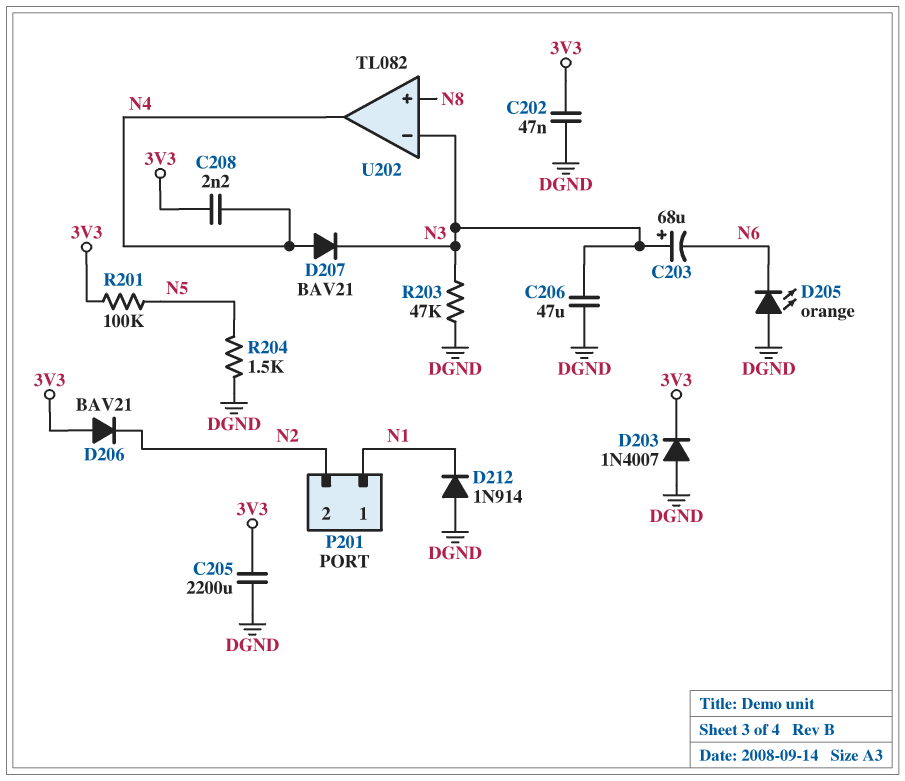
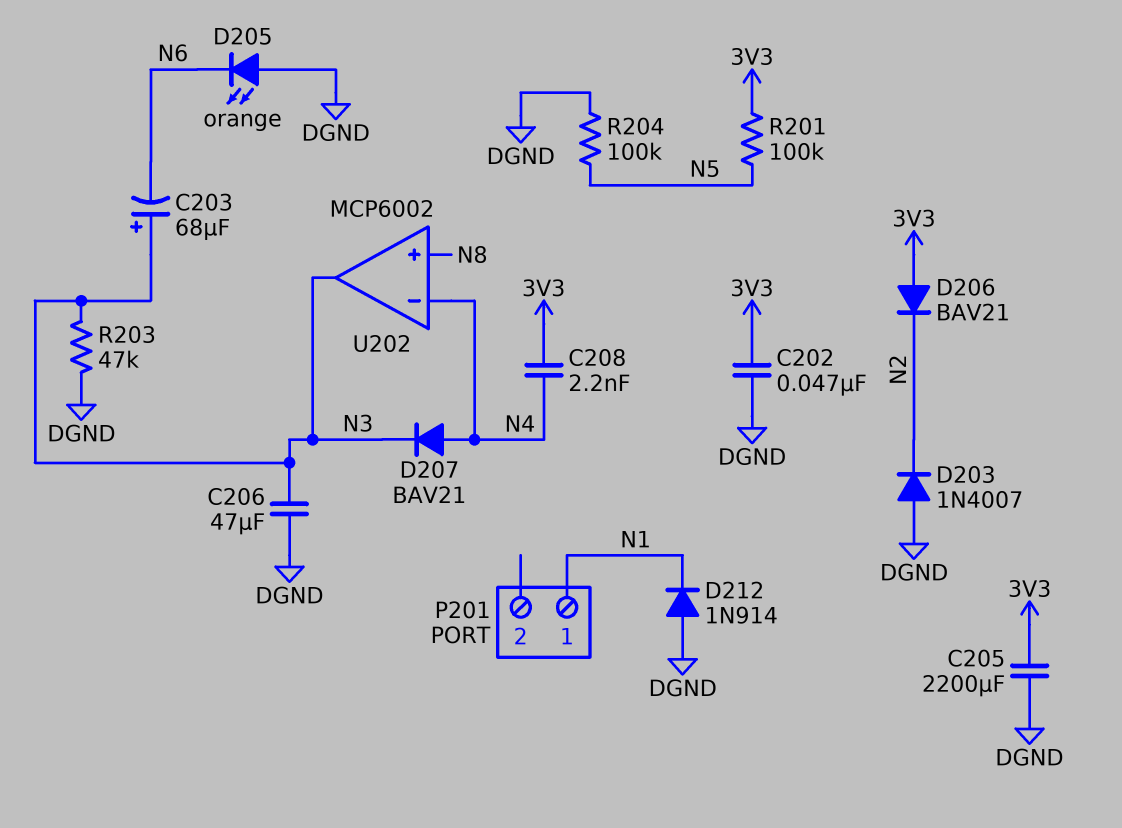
D203: diode 1N4007 (A DGND, K 3V3) -> diode 1N4007 (A DGND, K N2)
P201 pin 2: N2 -> none
R204: 1.5k (DGND, N5) -> 100k (DGND, N5)
U202: TL082 -> MCP6002
U202 pin in-: N3 -> N4
U202 pin out: N4 -> N3

